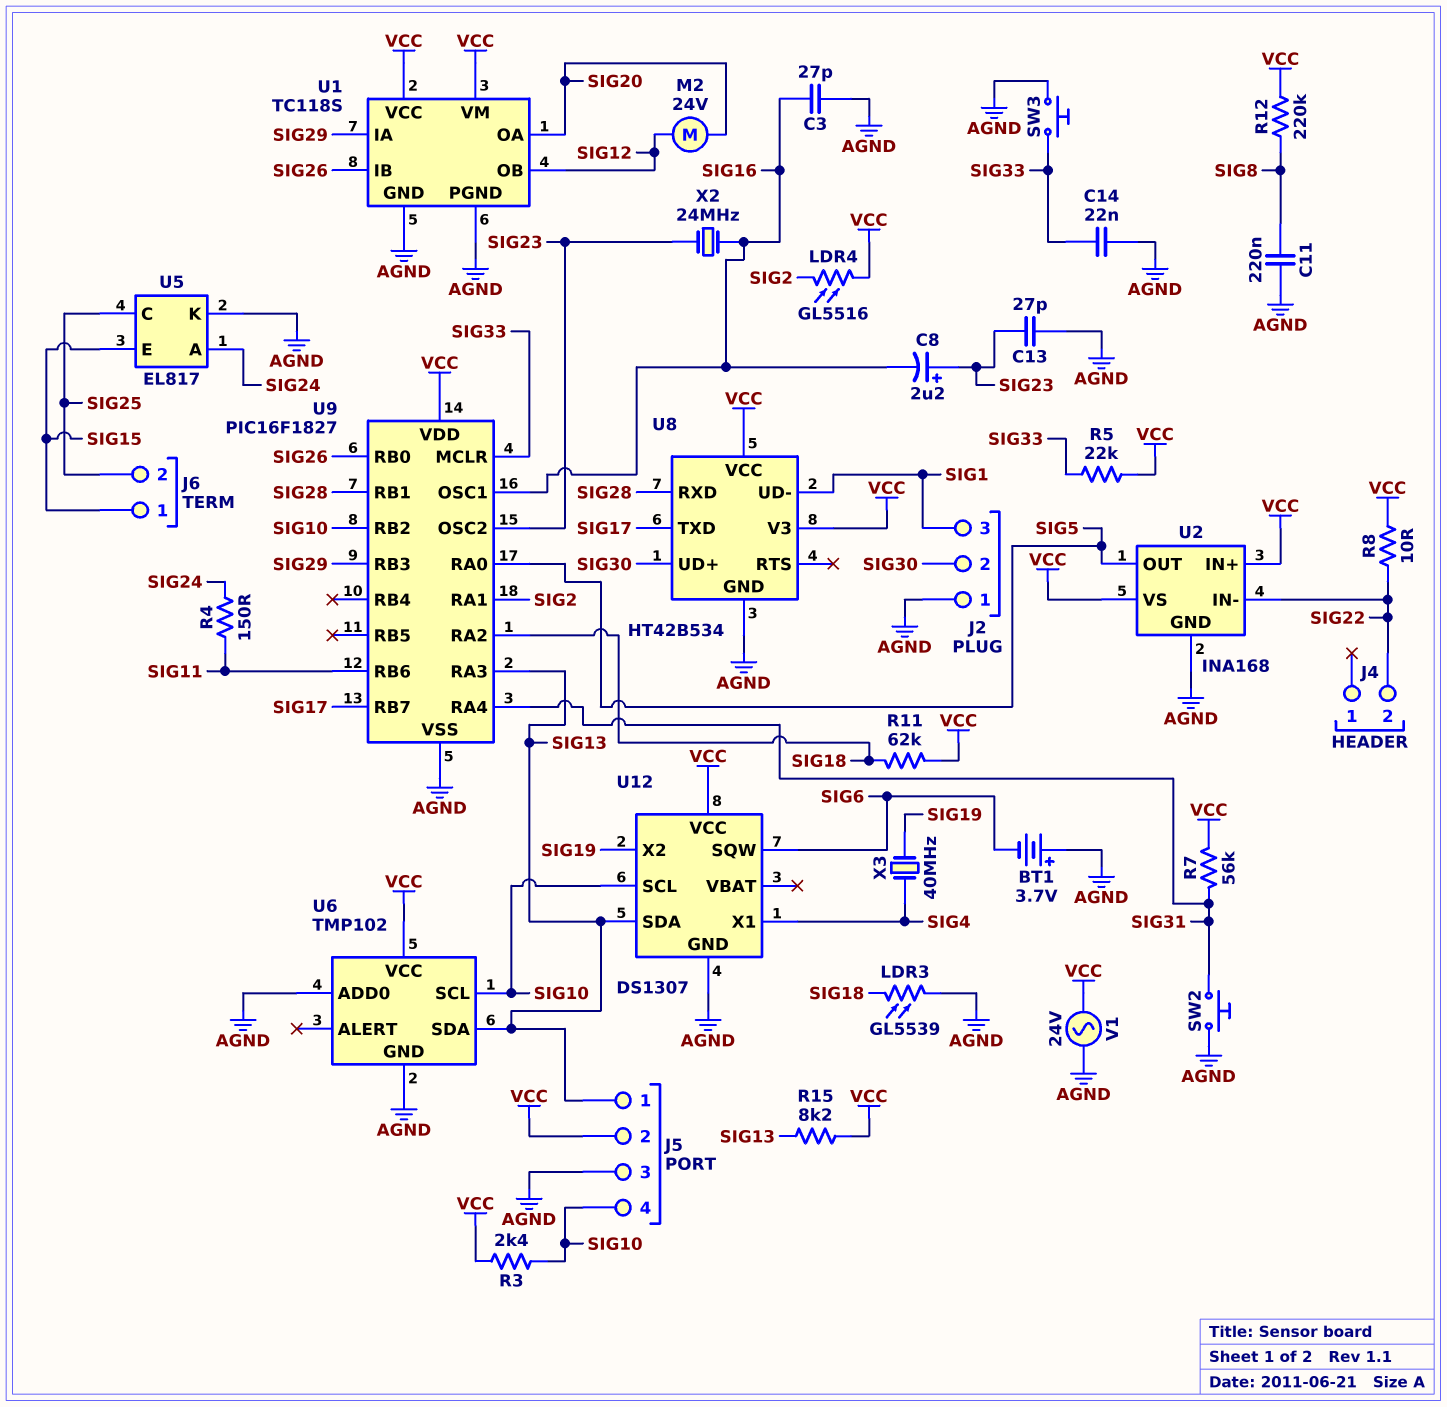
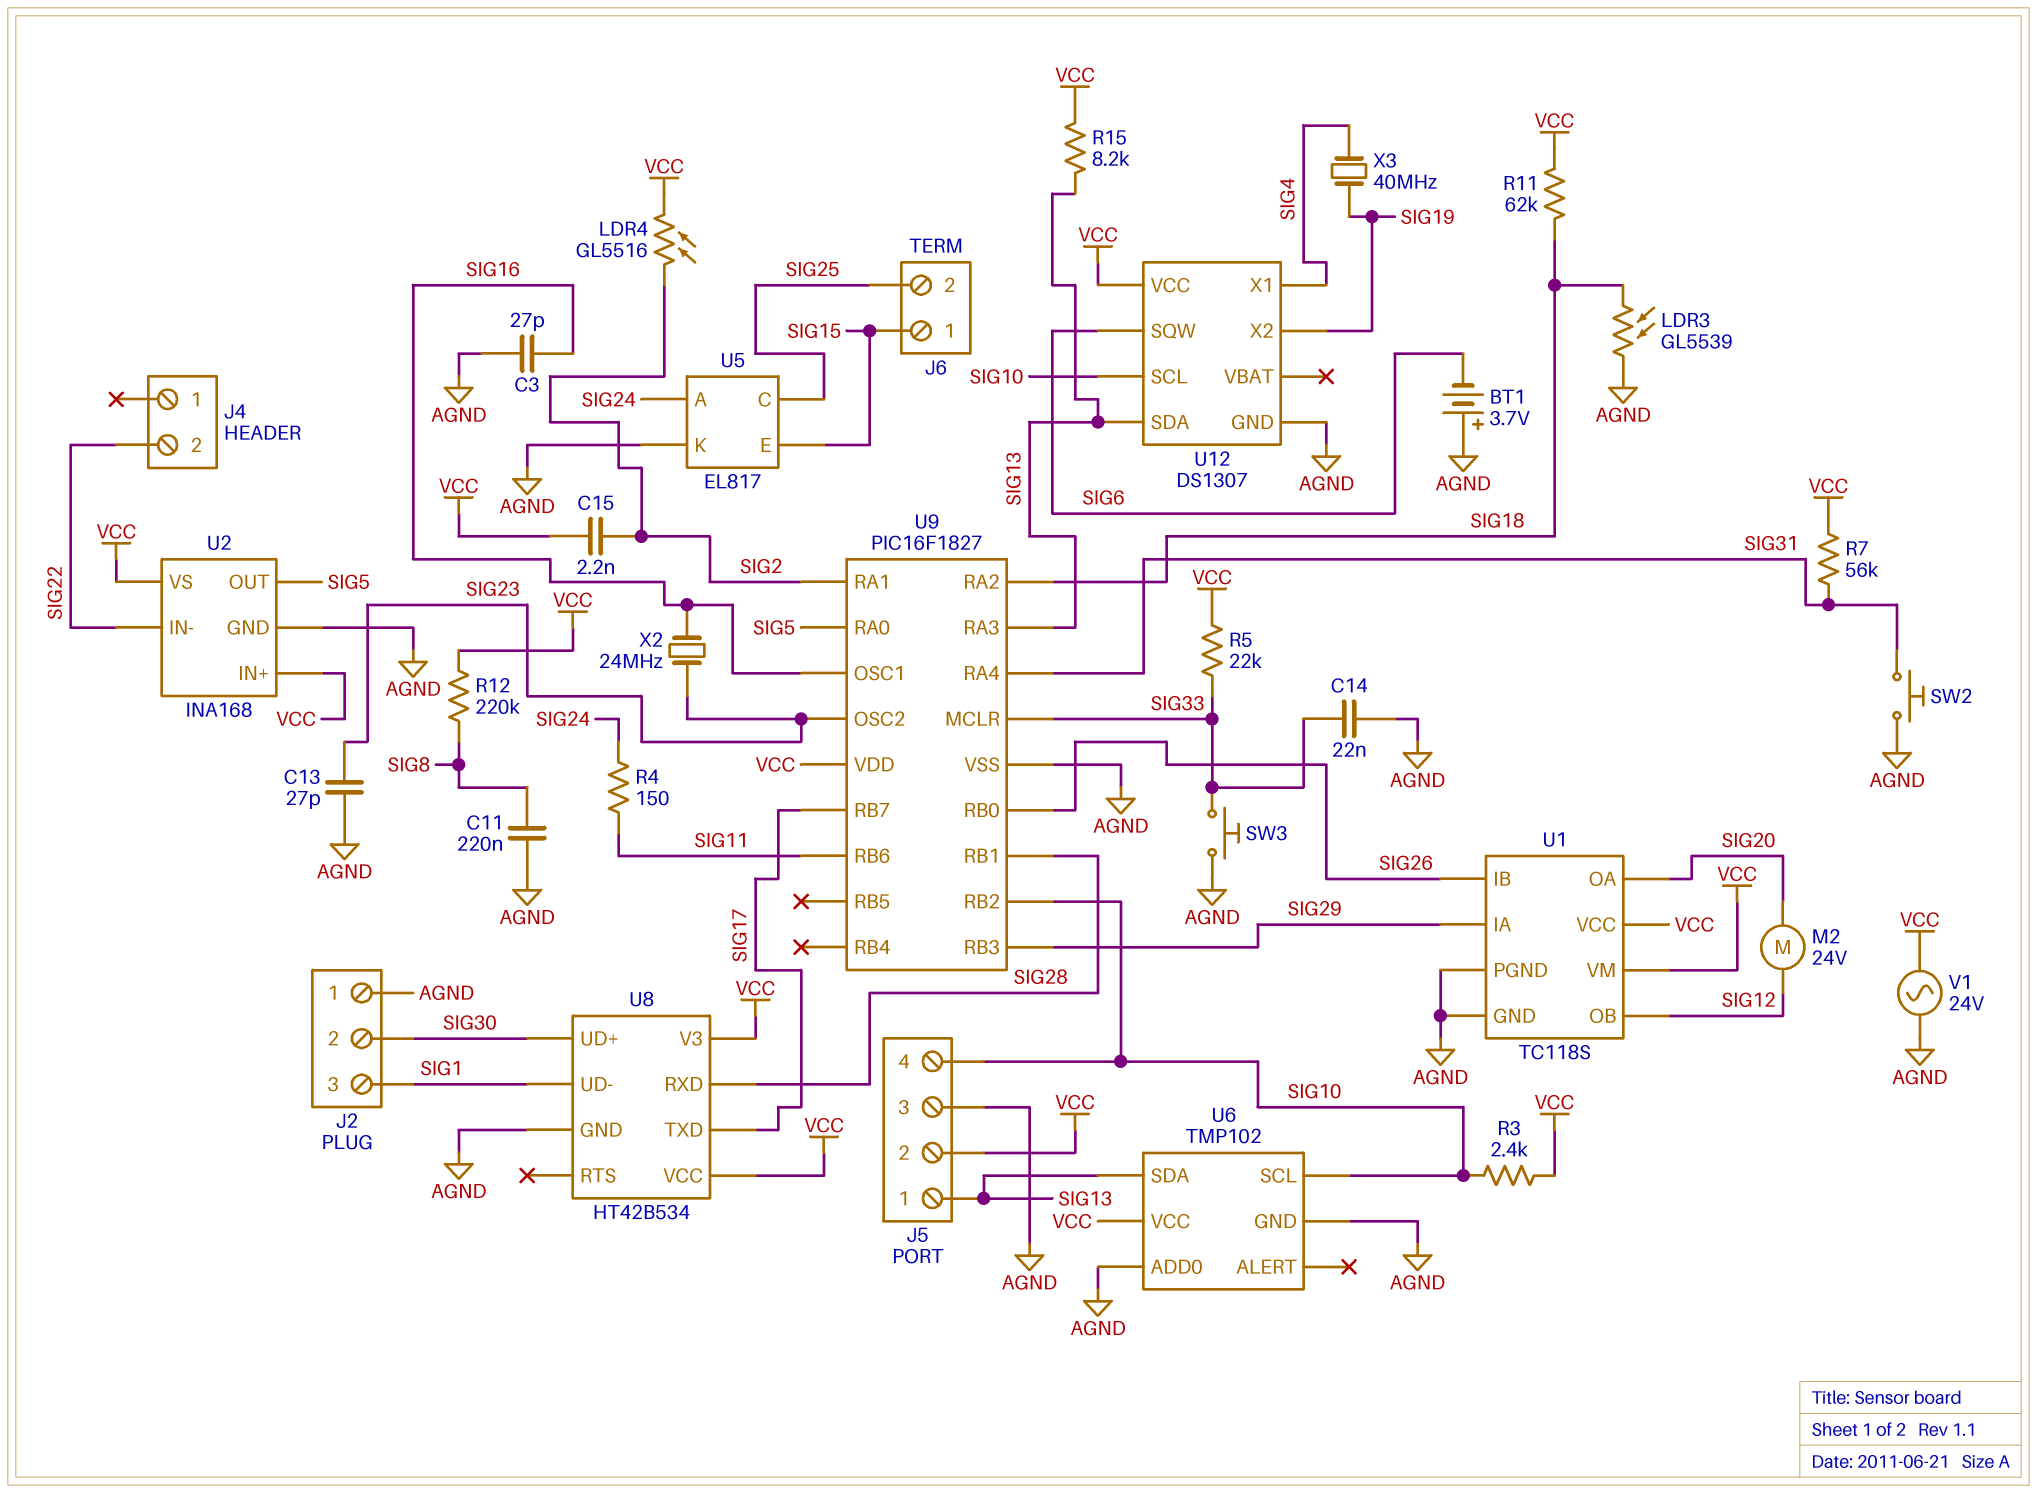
C8: 2.2uF (plus SIG23, minus SIG16) -> none
C15: none -> 2.2nF (SIG2, VCC)
R8: 10 (SIG22, VCC) -> none

